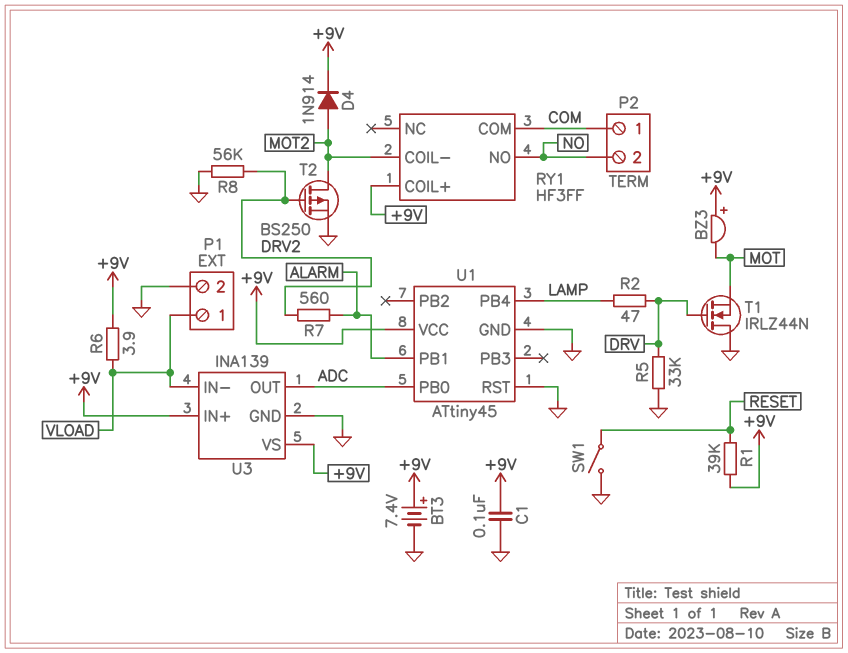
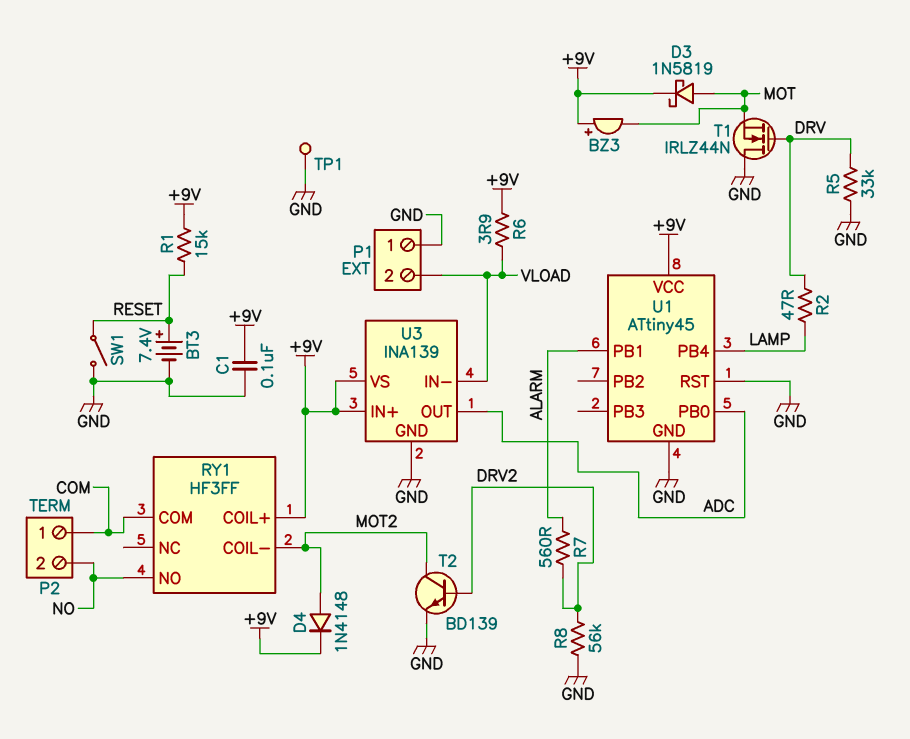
BT3: 7.4V (plus +9V, minus GND) -> 7.4V (plus RESET, minus GND)
D3: none -> schottky 1N5819 (A MOT, K +9V)
D4: diode 1N914 (A MOT2, K +9V) -> diode 1N4148 (A MOT2, K +9V)
P1 pin 1: VLOAD -> GND
P1 pin 2: GND -> VLOAD
R1: 39k (+9V, RESET) -> 15k (+9V, RESET)
T2: PMOS BS250 (G DRV2, D MOT2, S GND) -> NPN BD139 (B DRV2, C MOT2, E GND)
TP1: none -> test point (GND)

